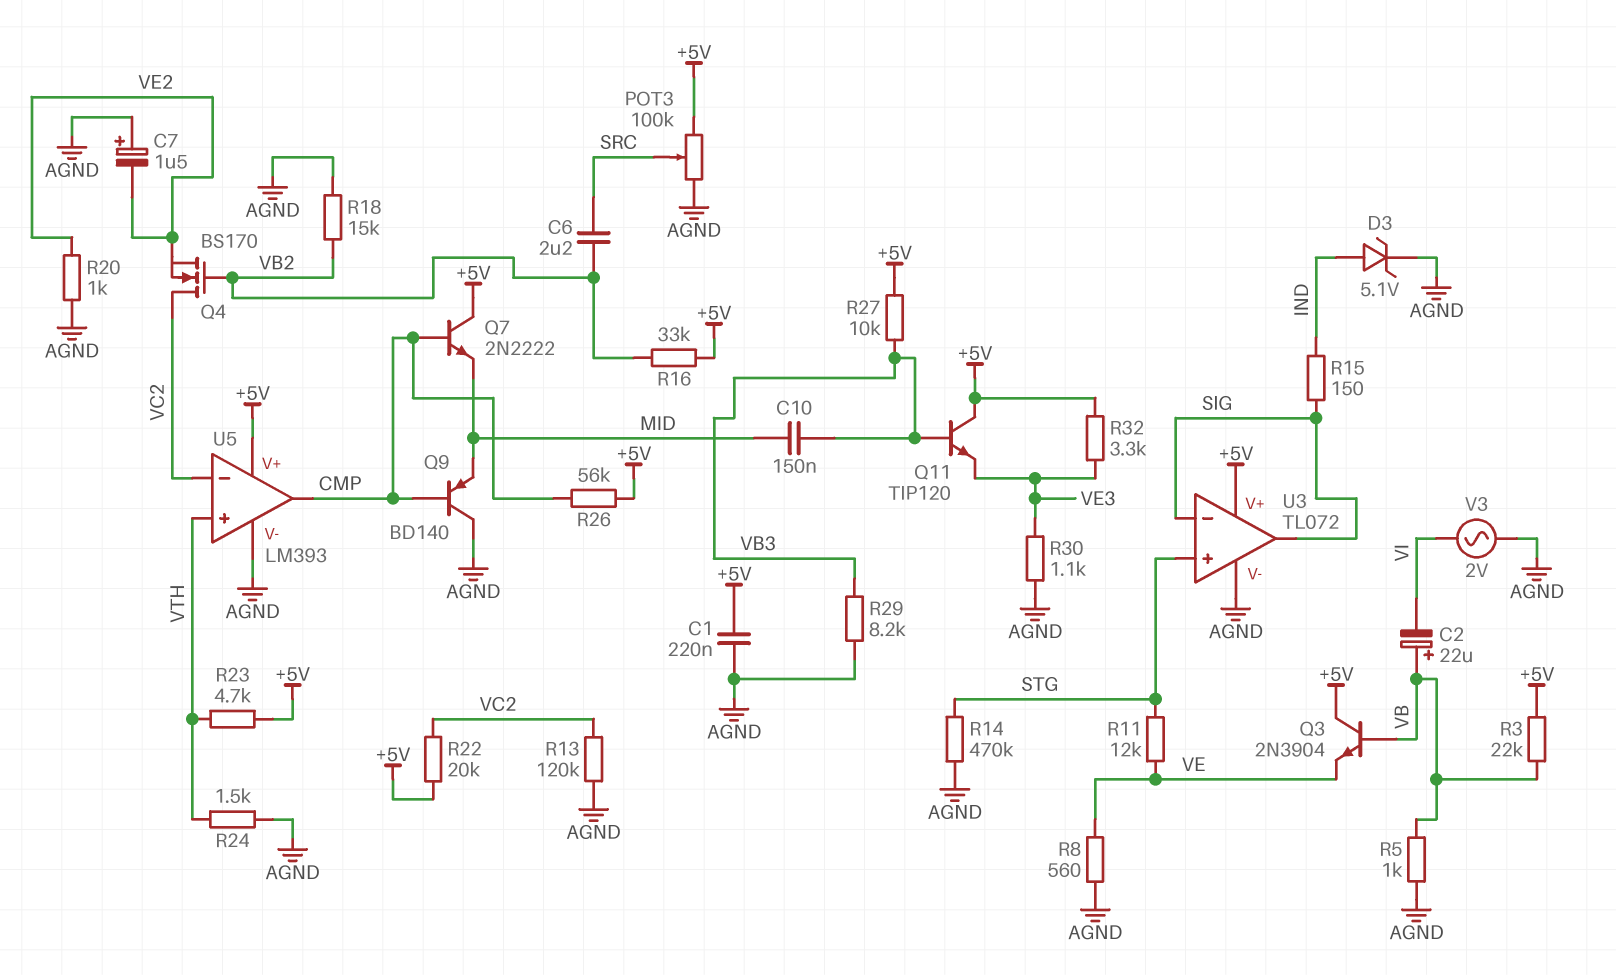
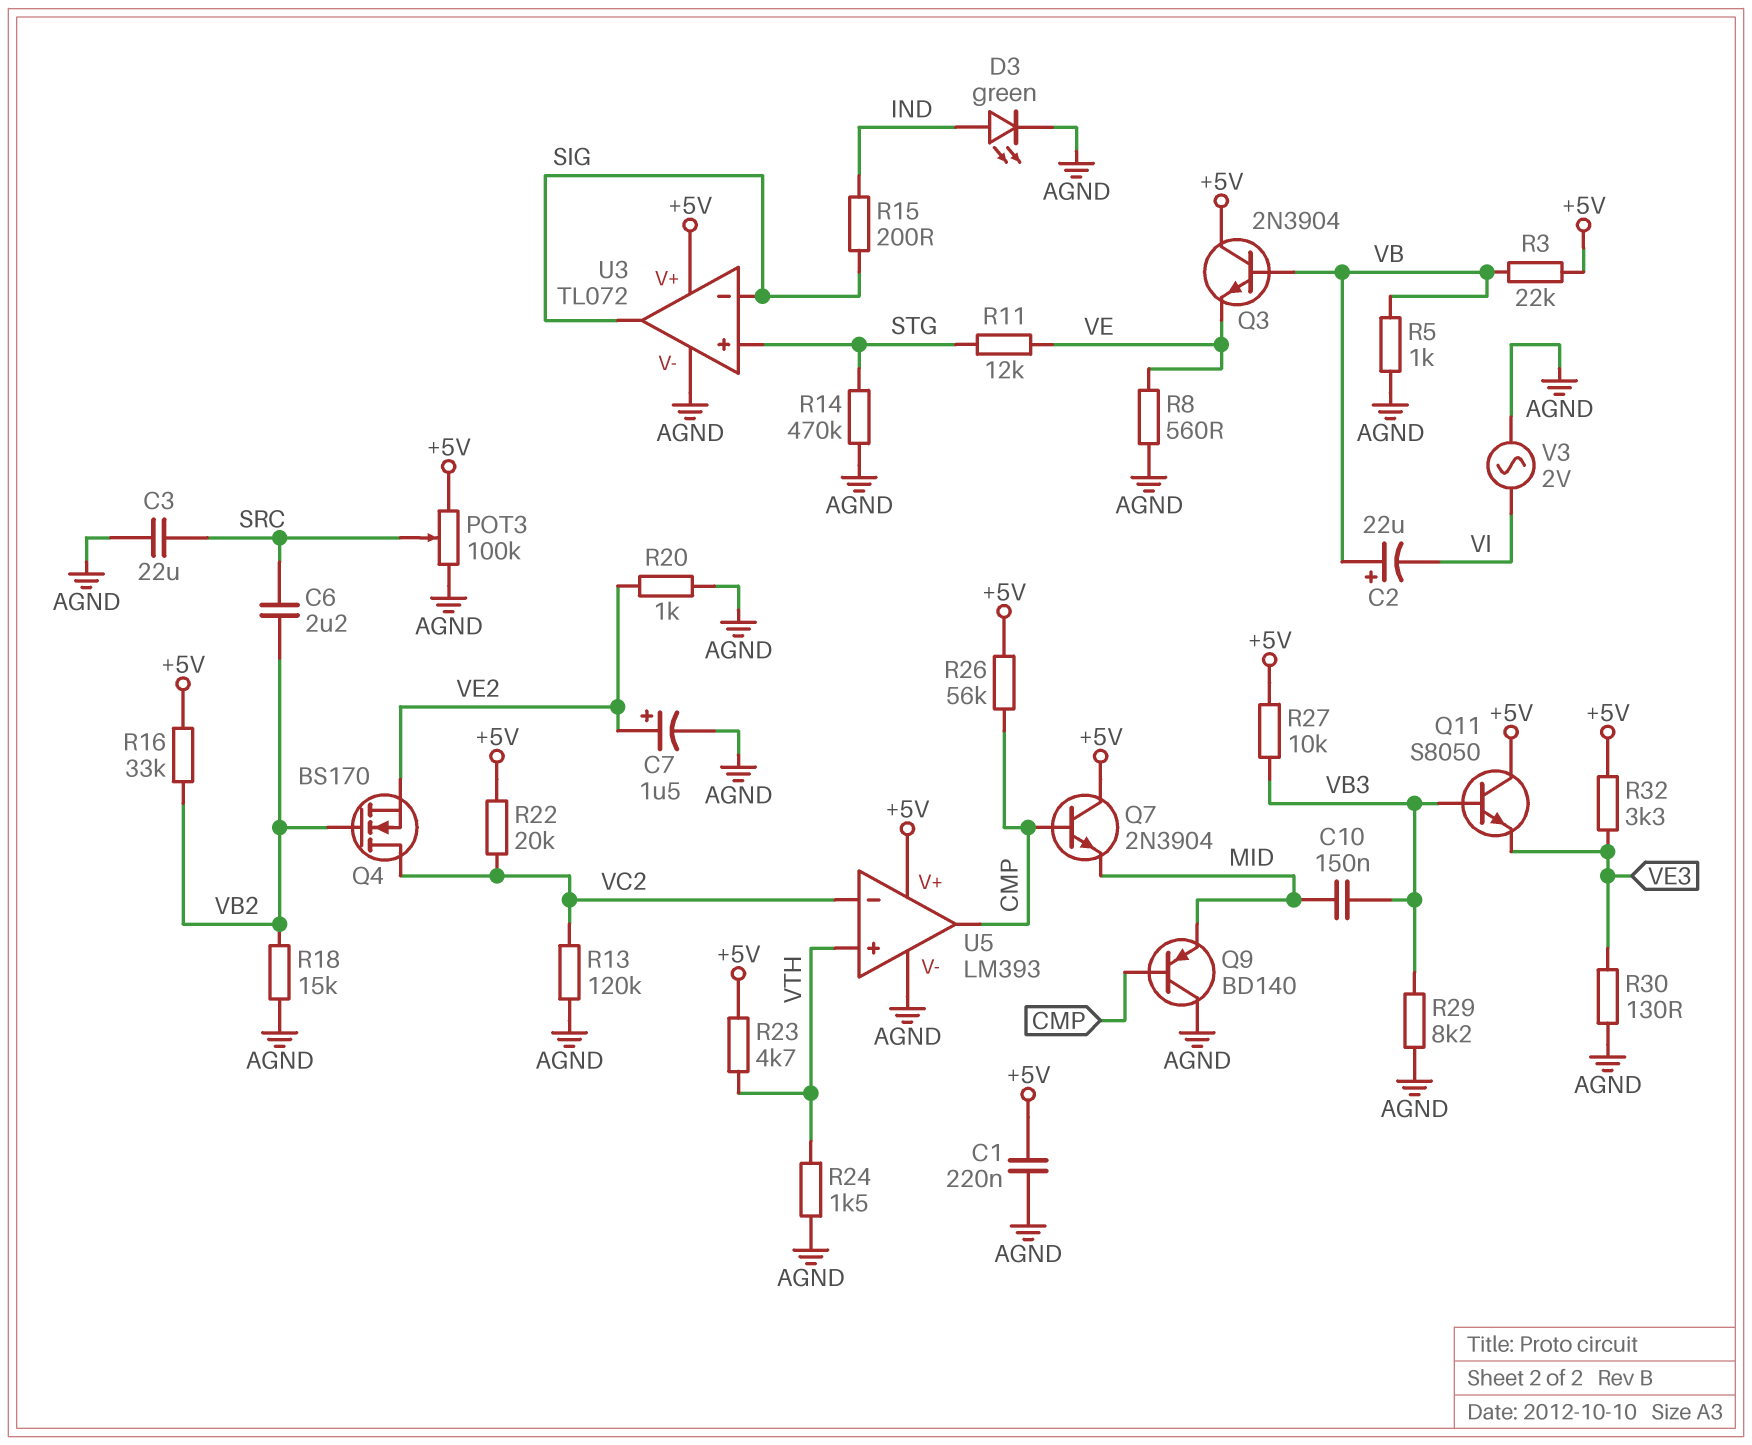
C3: none -> 22uF (AGND, SRC)
C7: 1.5uF (plus AGND, minus VE2) -> 1.5uF (plus VE2, minus AGND)
D3: zener 5.1V (A IND, K AGND) -> LED green (A IND, K AGND)
Q7: NPN 2N2222 (B CMP, C +5V, E MID) -> NPN 2N3904 (B CMP, C +5V, E MID)
Q11: NPN TIP120 (B VB3, C +5V, E VE3) -> NPN S8050 (B VB3, C +5V, E VE3)
R15: 150 (IND, SIG) -> 200 (IND, SIG)
R30: 1.1k (AGND, VE3) -> 130 (AGND, VE3)

